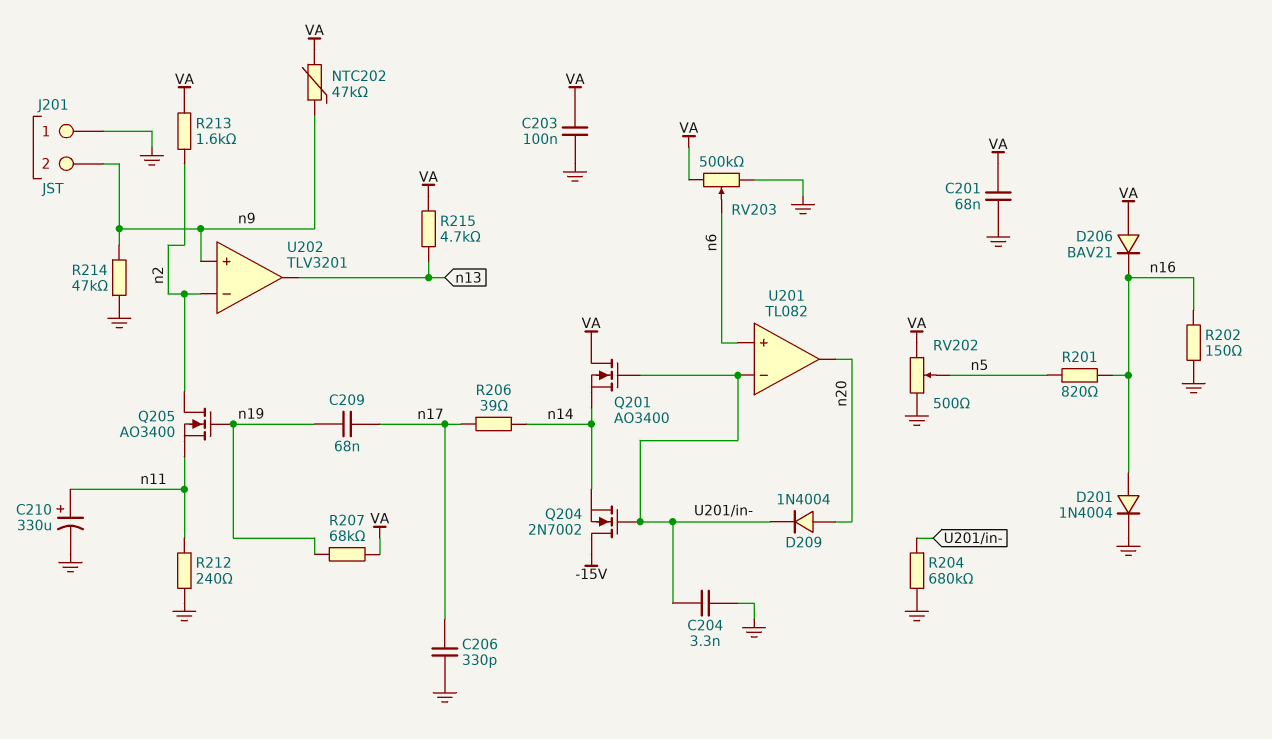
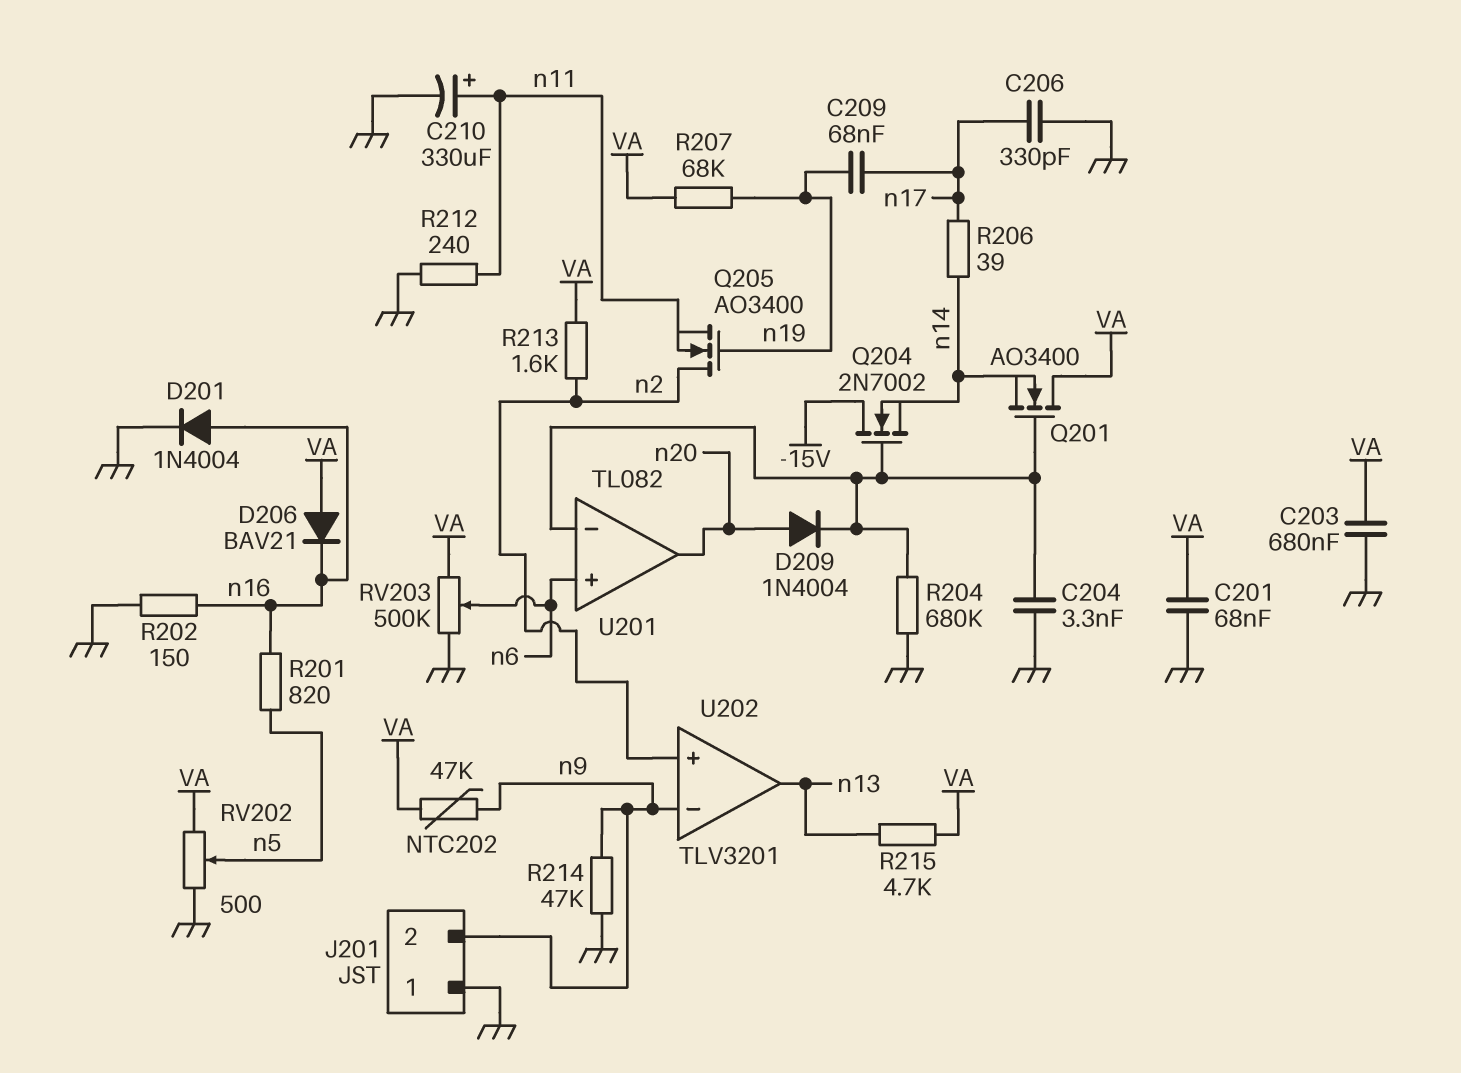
C203: 100nF (GND, VA) -> 680nF (GND, VA)
U202 pin in+: n9 -> n2
U202 pin in-: n2 -> n9

